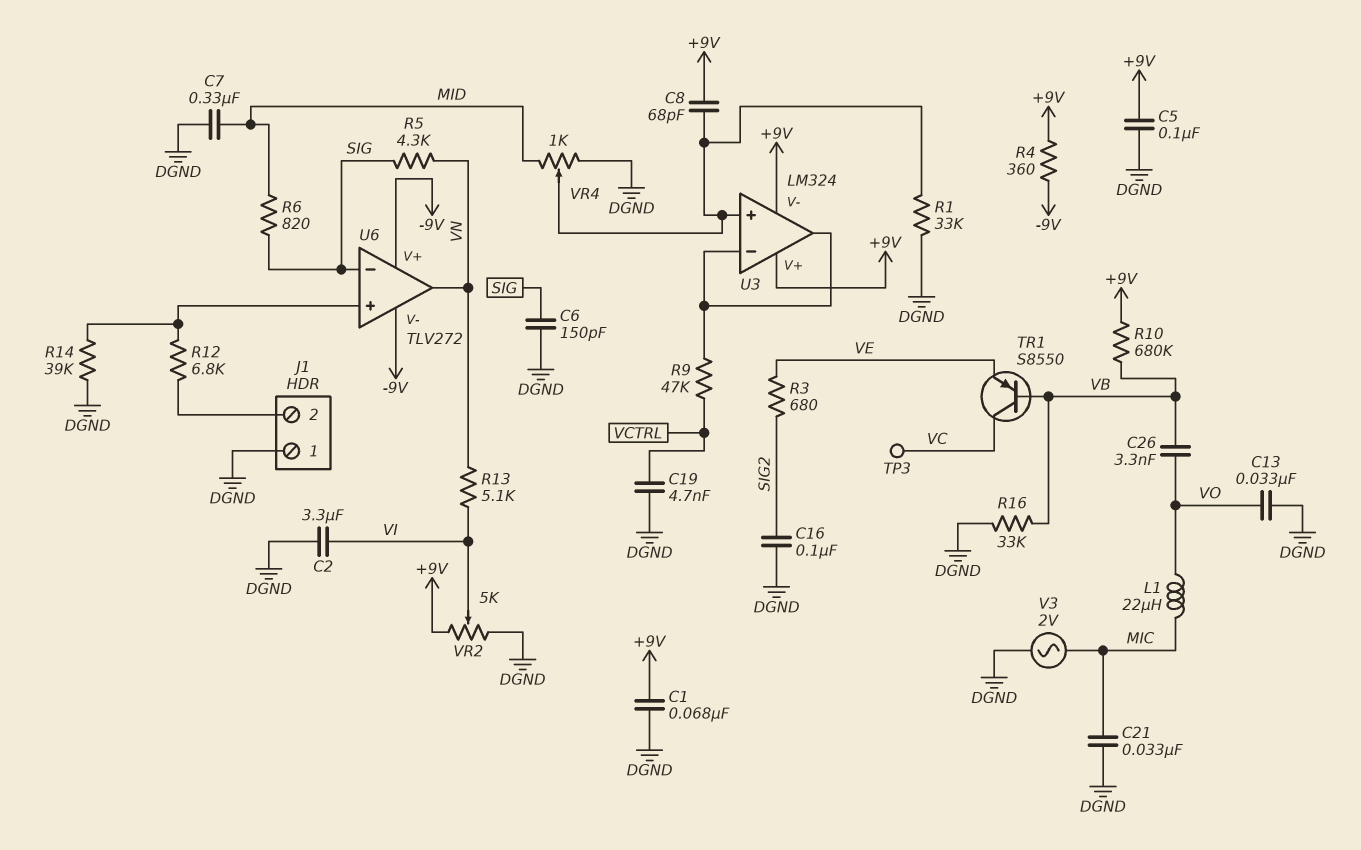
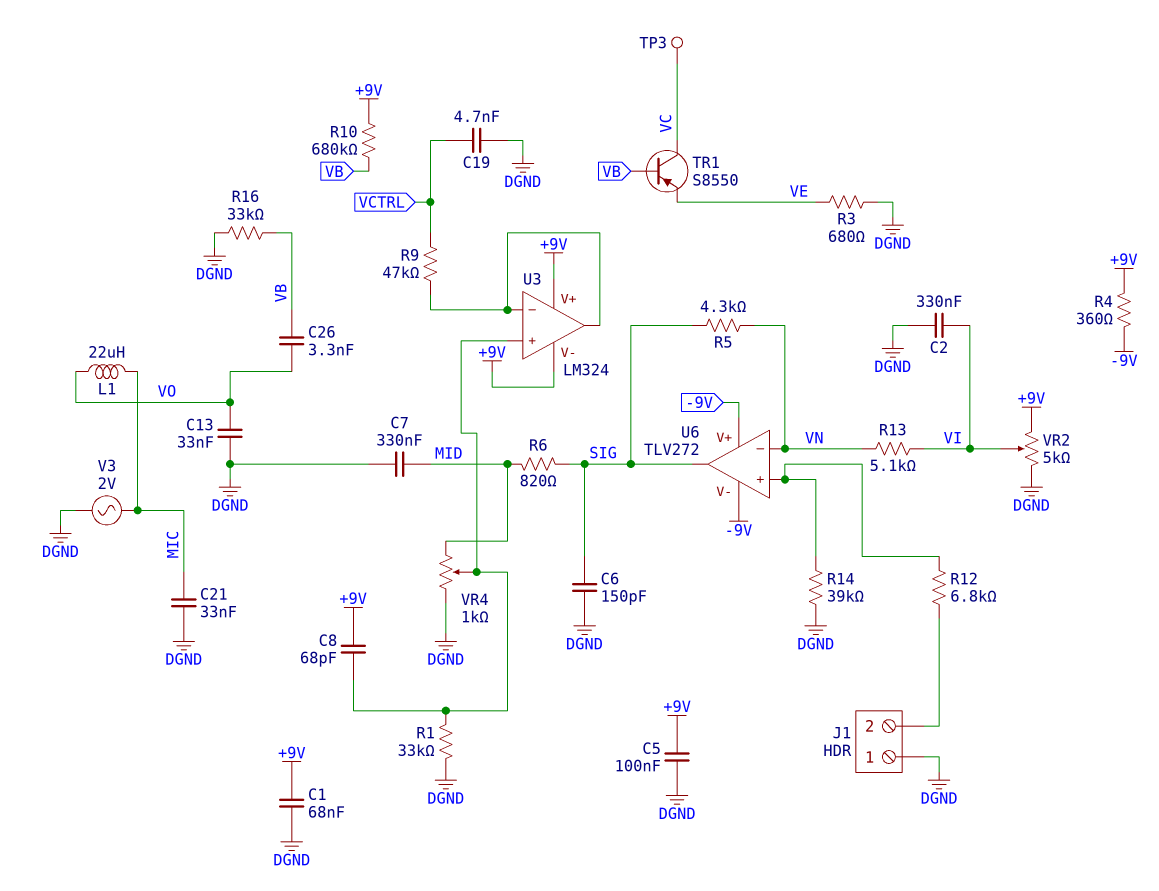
C2: 3.3uF (DGND, VI) -> 330nF (DGND, VI)
C16: 100nF (DGND, SIG2) -> none
R3: 680 (SIG2, VE) -> 680 (DGND, VE)
U6 pin in-: SIG -> VN
U6 pin out: VN -> SIG

